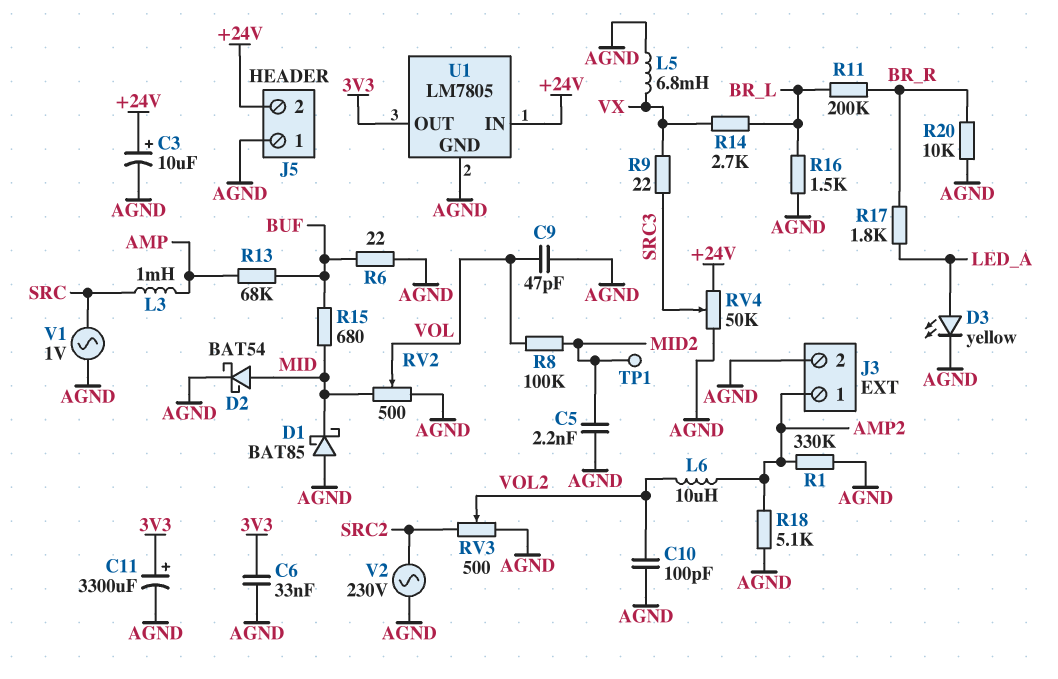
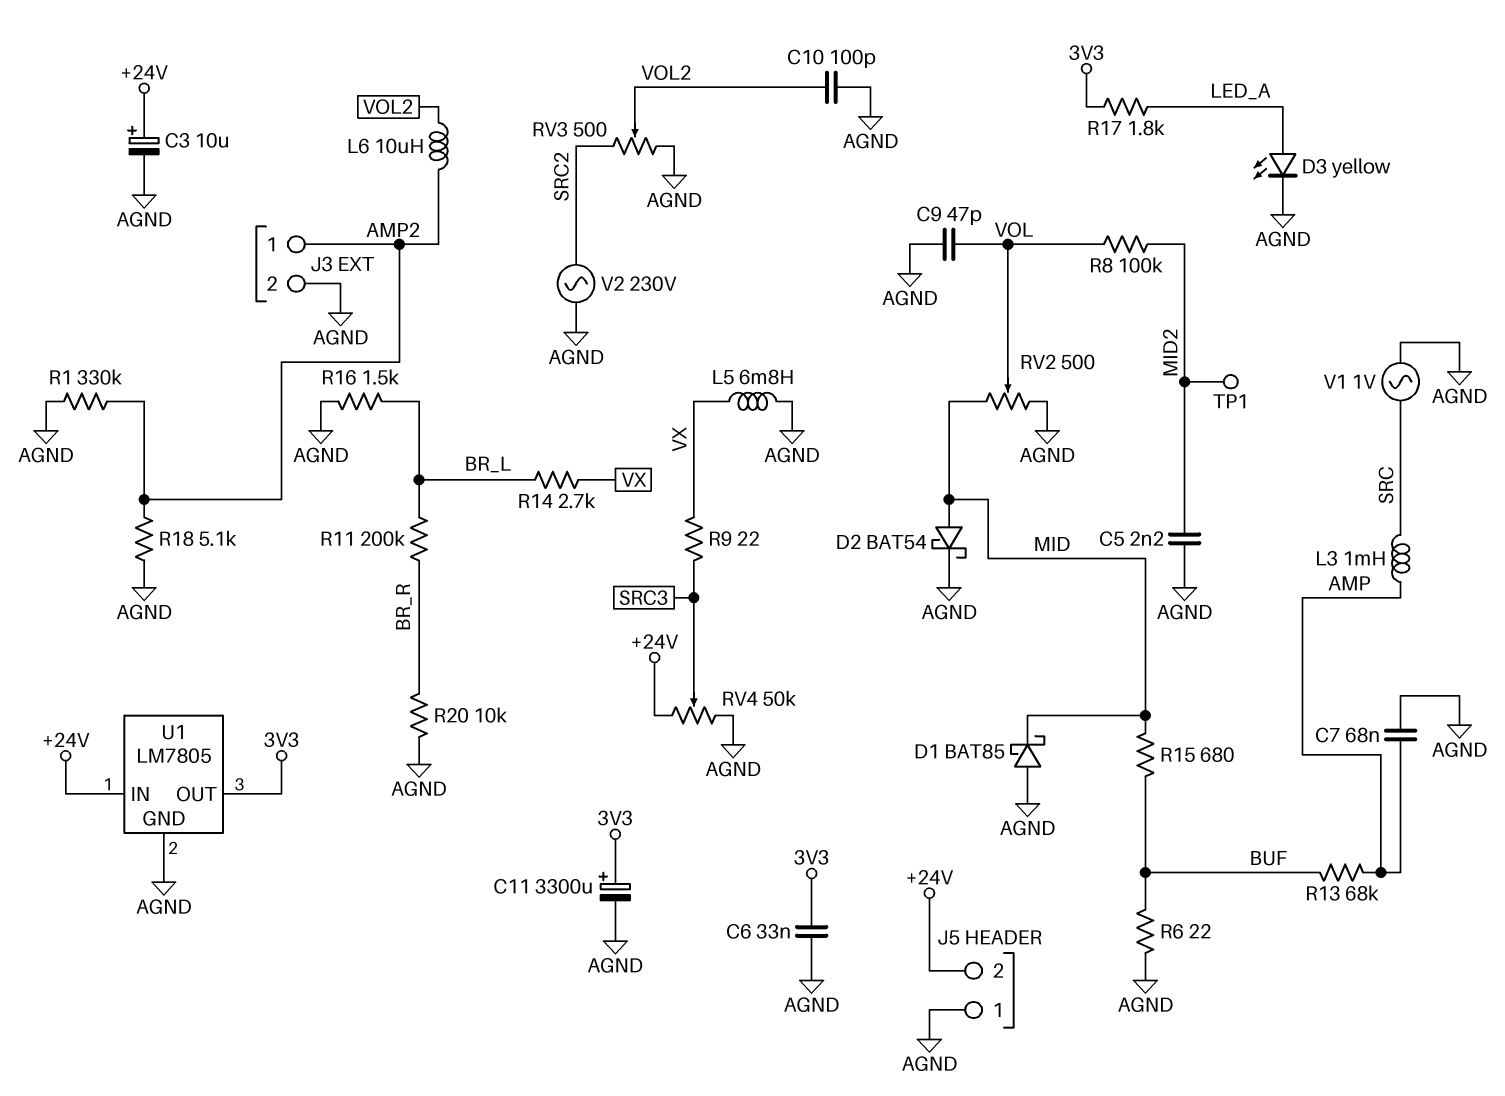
C7: none -> 68nF (AGND, AMP)
R17: 1.8k (BR_R, LED_A) -> 1.8k (3V3, LED_A)

